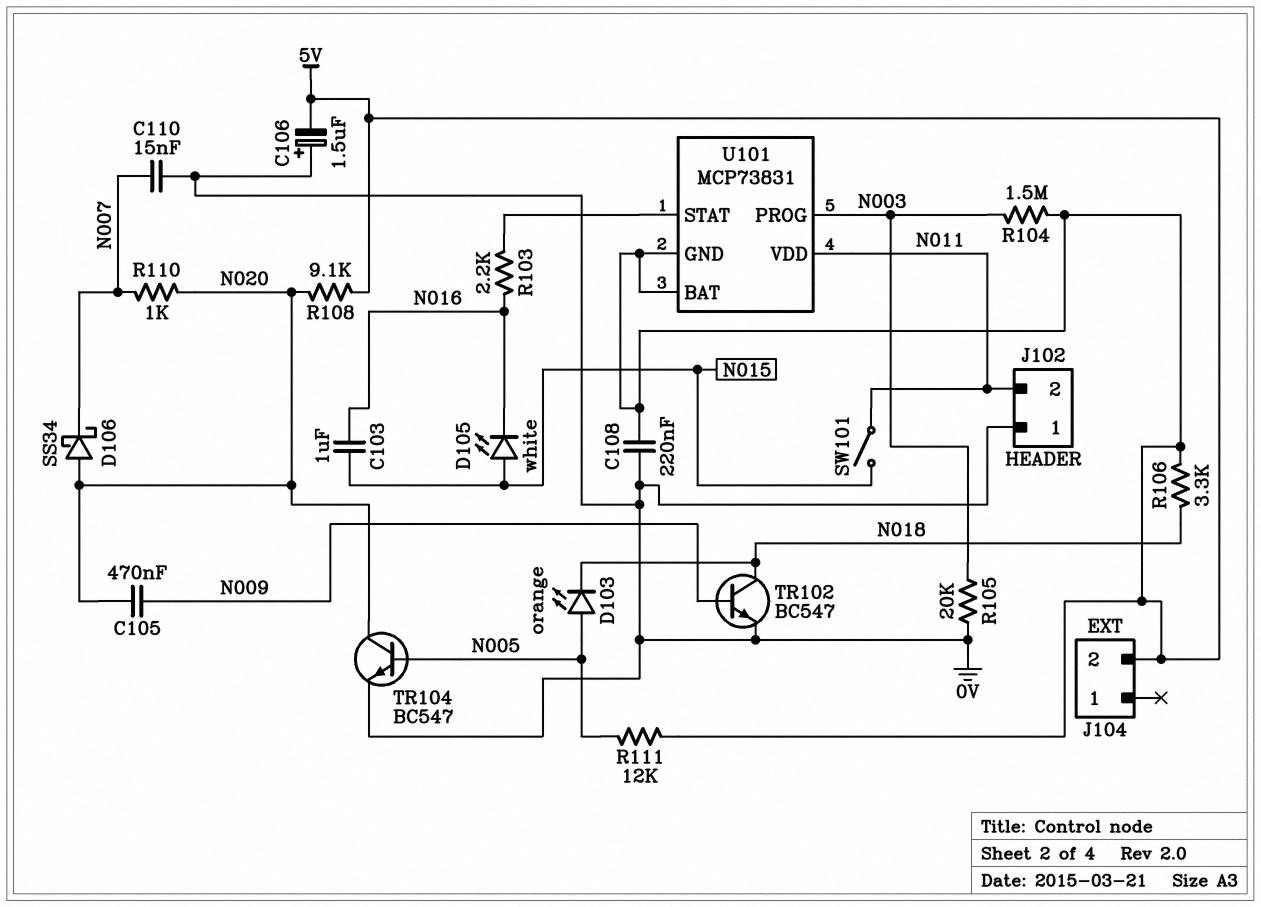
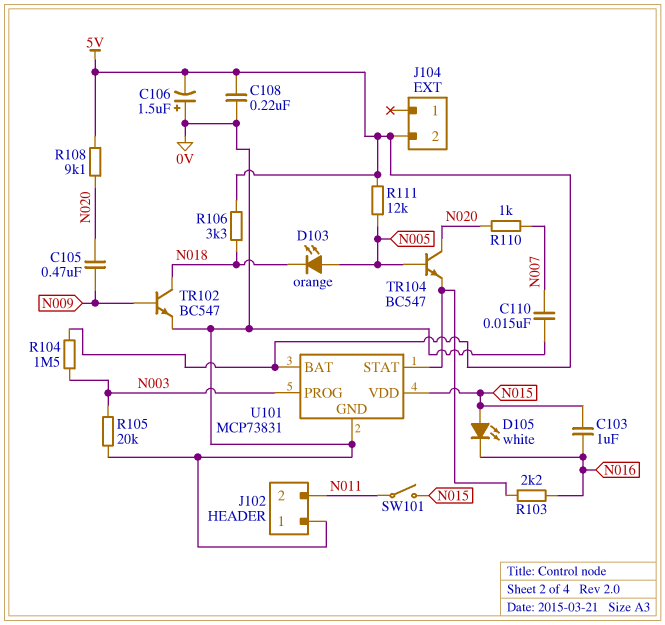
D106: schottky SS34 (A N020, K N007) -> none
TR104: NPN BC547 (B N005, C N020, E 0V) -> NPN BC547 (B N005, C N020, E U101/STAT)
U101 pin GND: 5V -> 0V
U101 pin VDD: N011 -> N015

